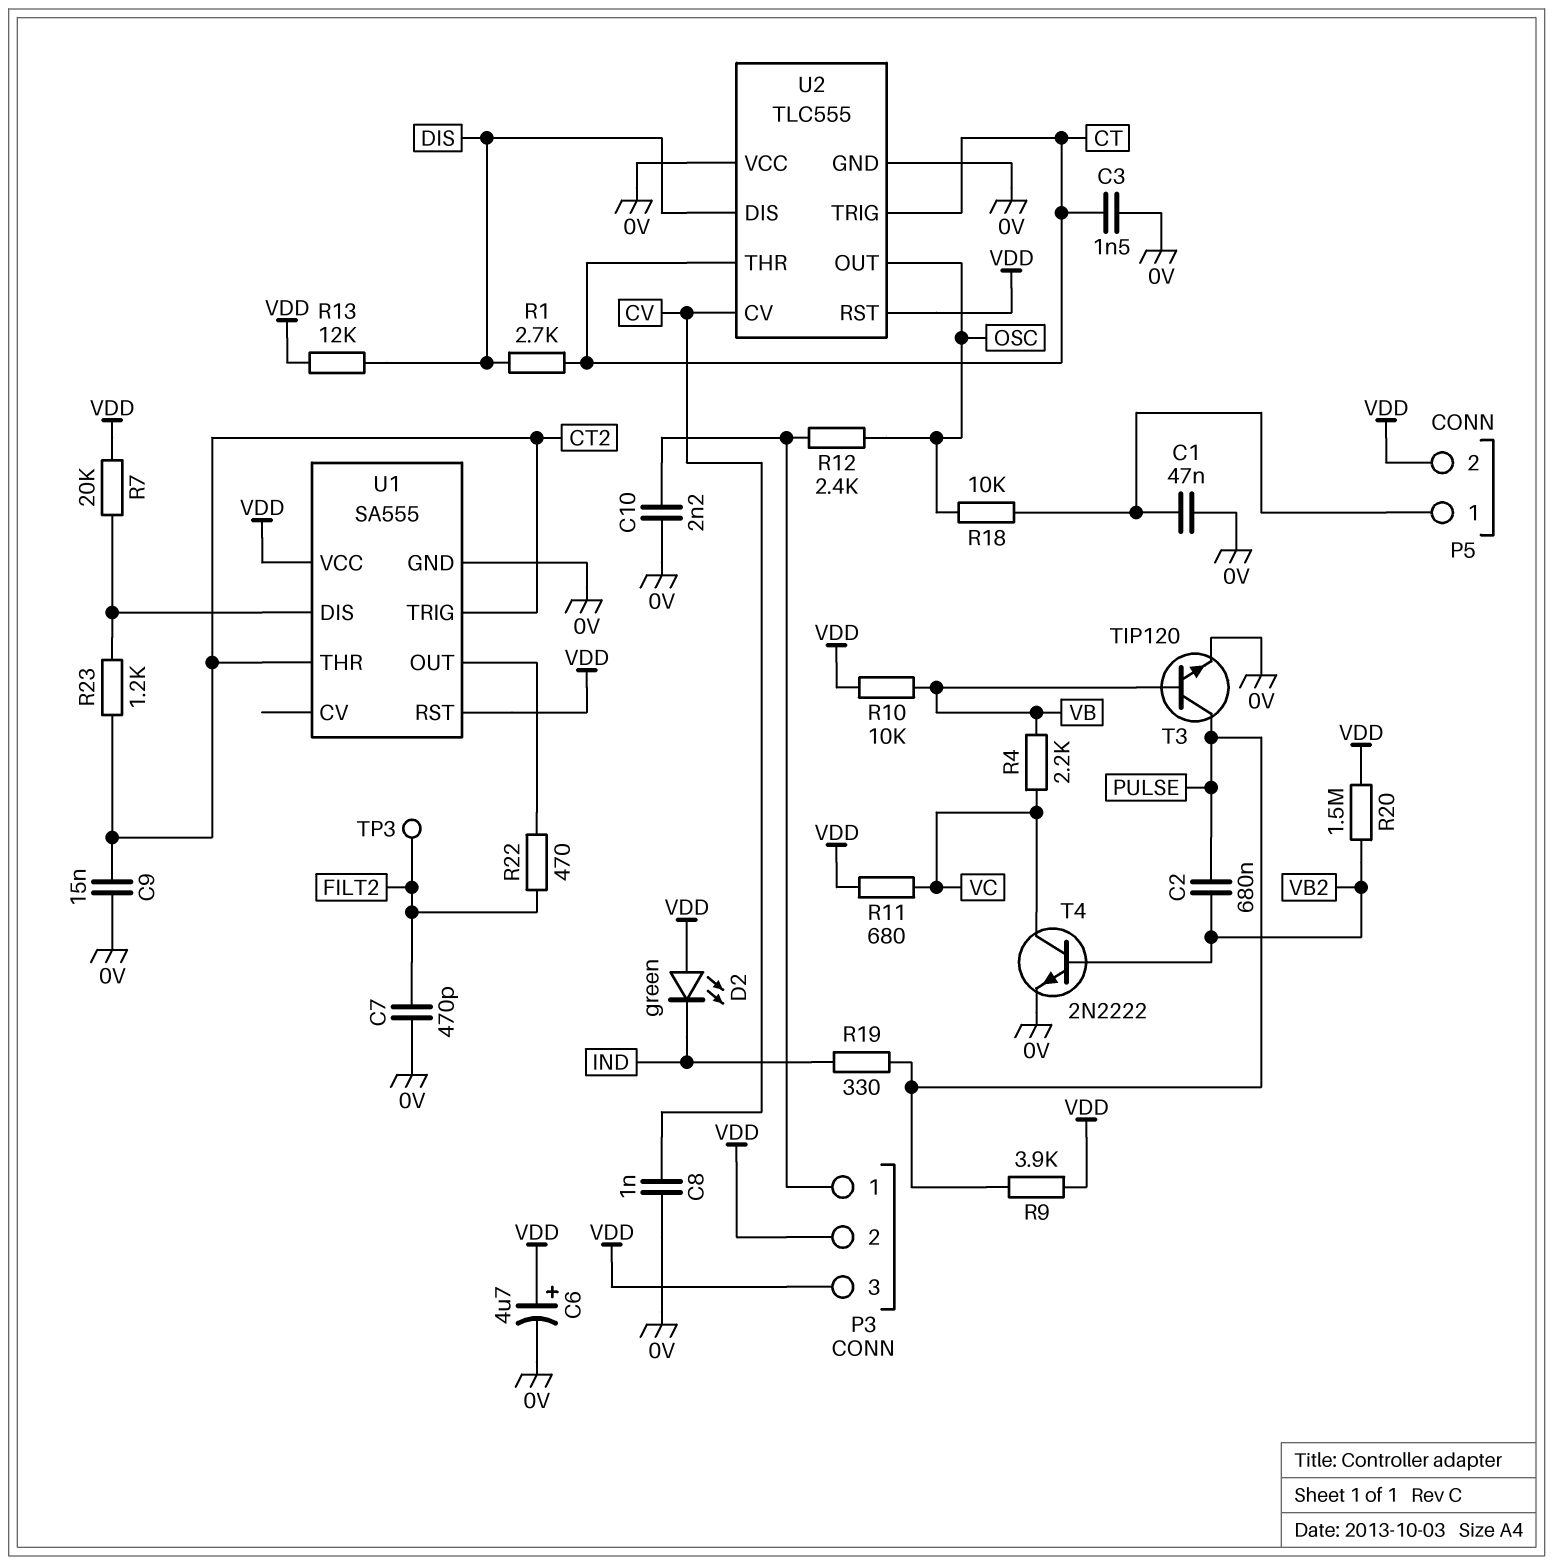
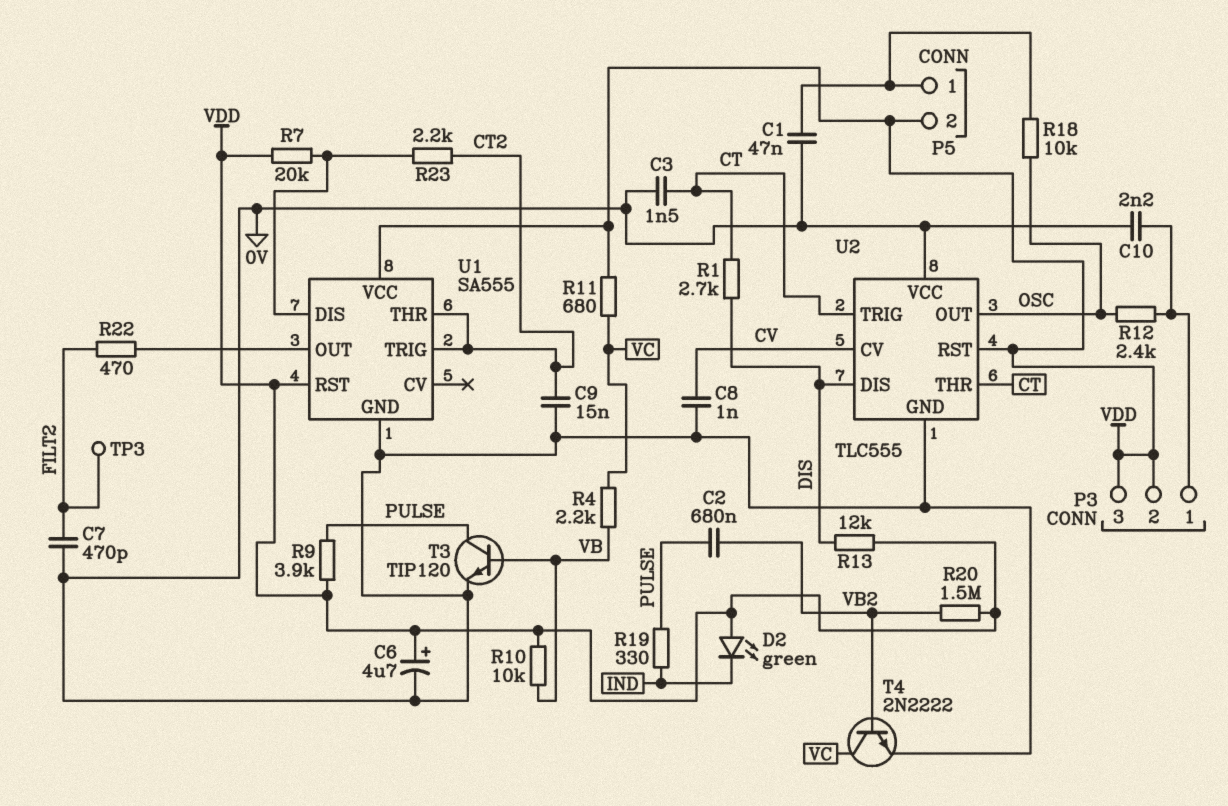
R23: 1.2k (CT2, U1/DIS) -> 2.2k (CT2, U1/DIS)

